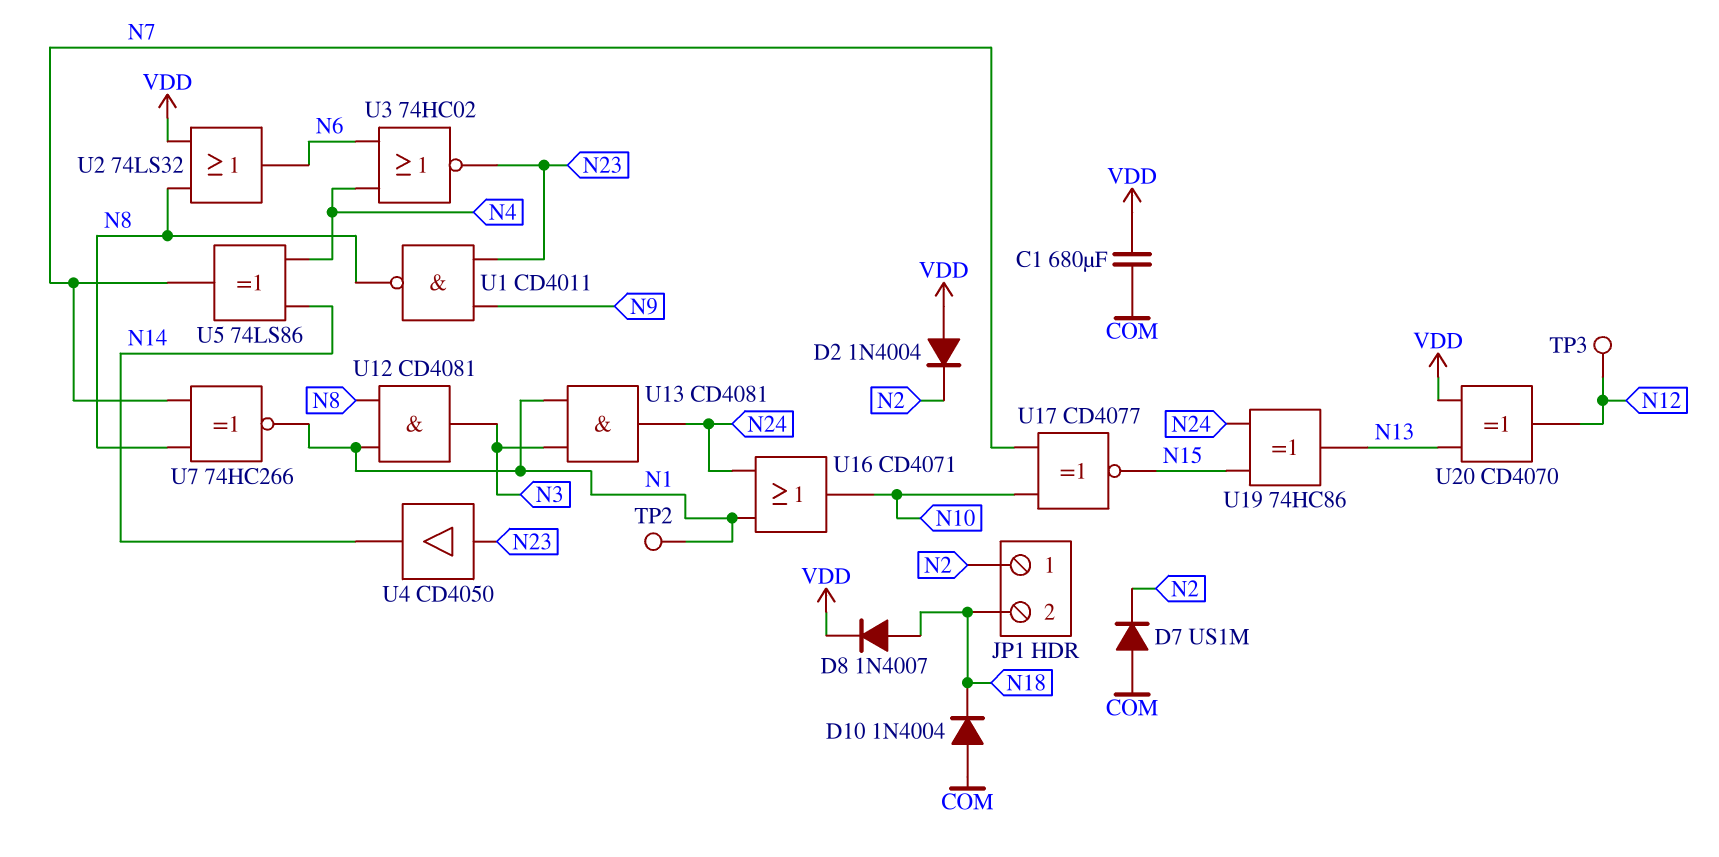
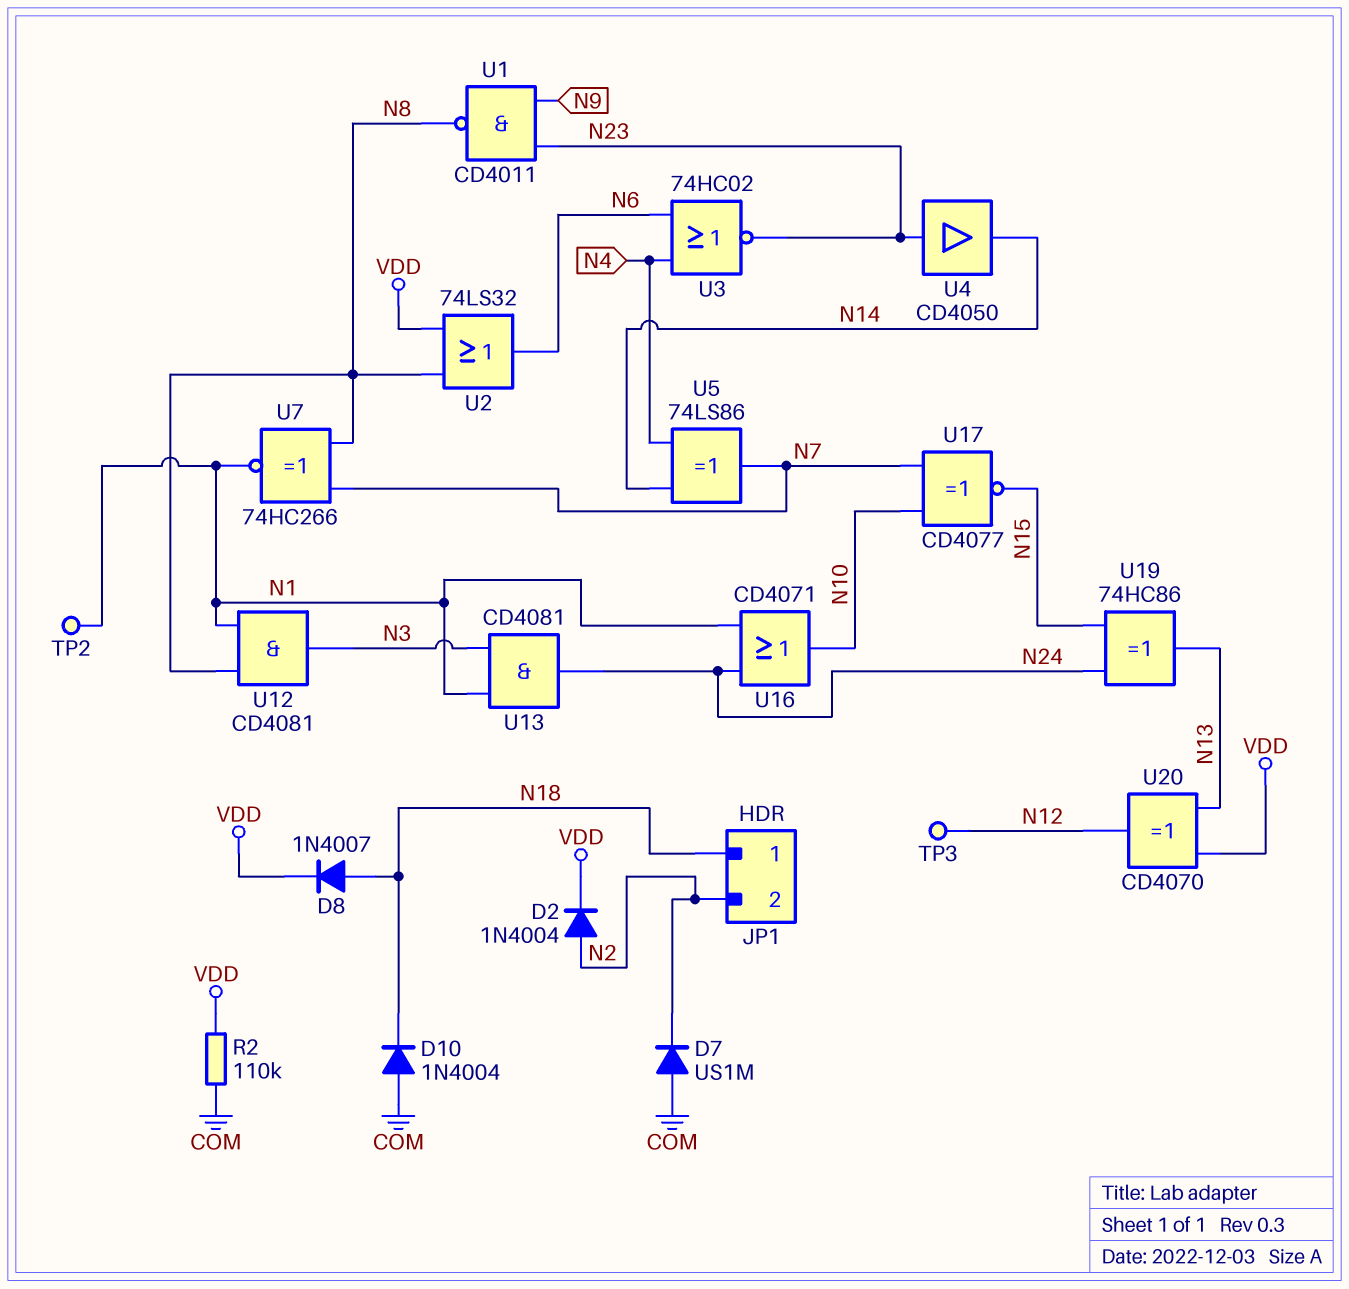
C1: 680uF (COM, VDD) -> none
D2: diode 1N4004 (A VDD, K N2) -> diode 1N4004 (A N2, K VDD)
JP1 pin 1: N2 -> N18
JP1 pin 2: N18 -> N2
R2: none -> 110k (COM, VDD)

